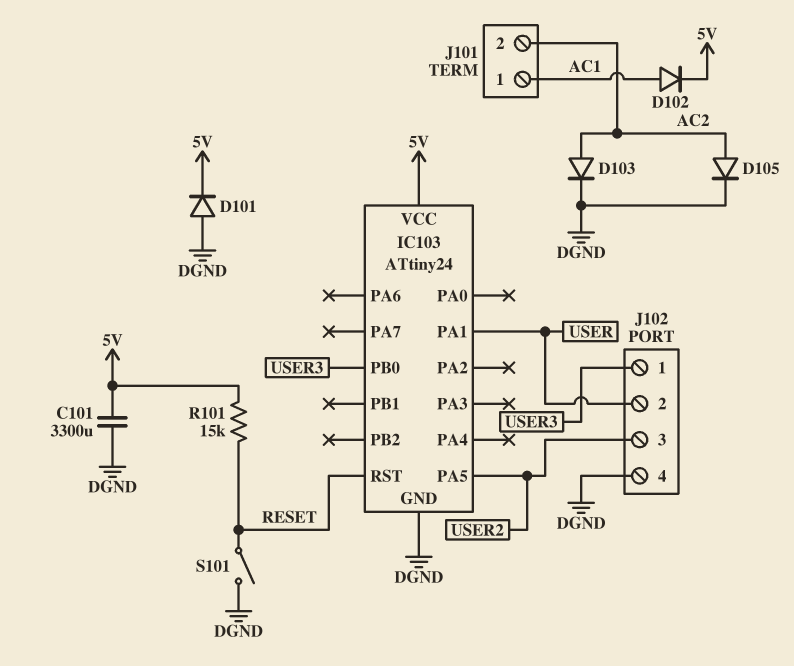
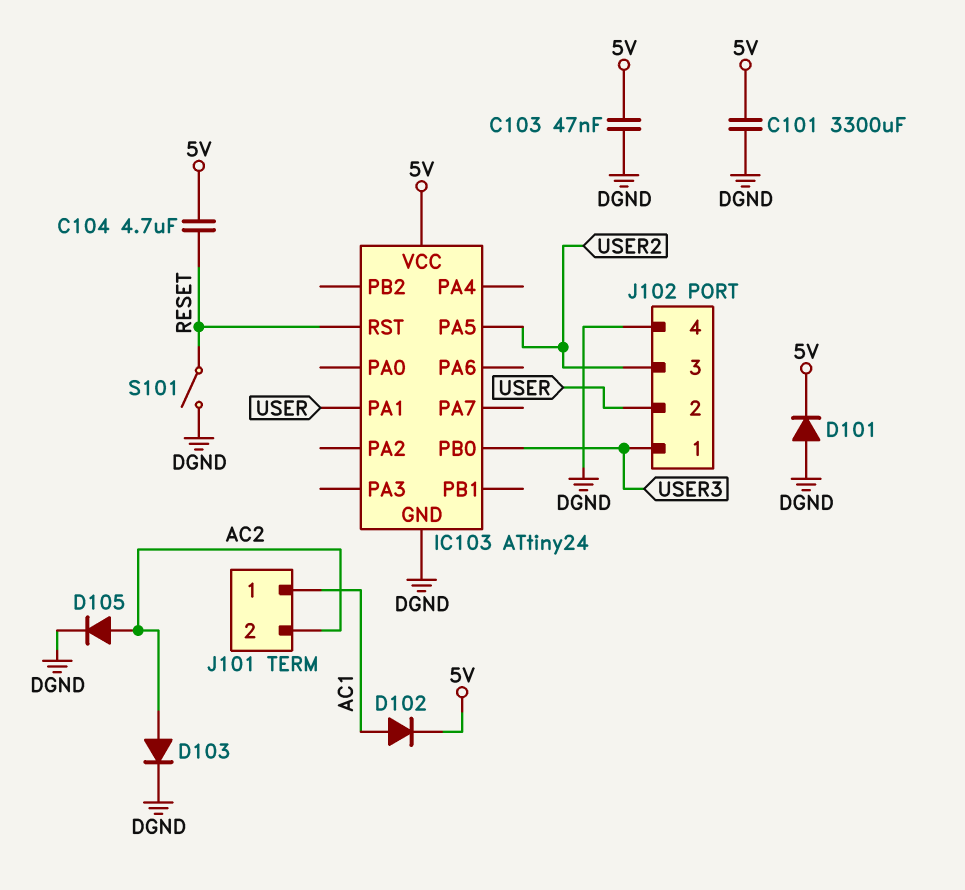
C103: none -> 47nF (5V, DGND)
C104: none -> 4.7uF (5V, RESET)
R101: 15k (5V, RESET) -> none

